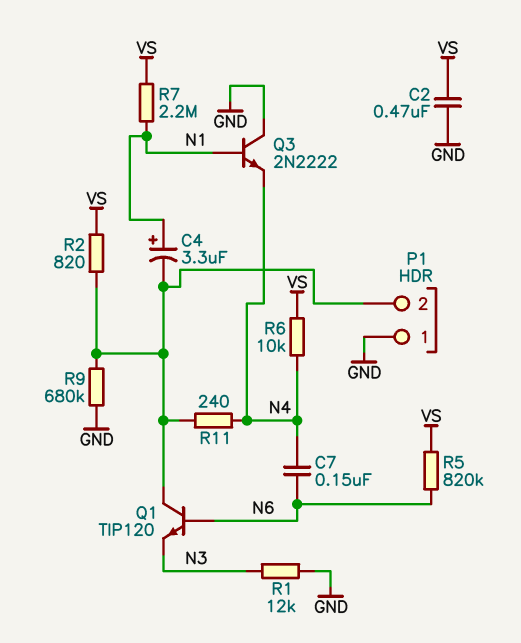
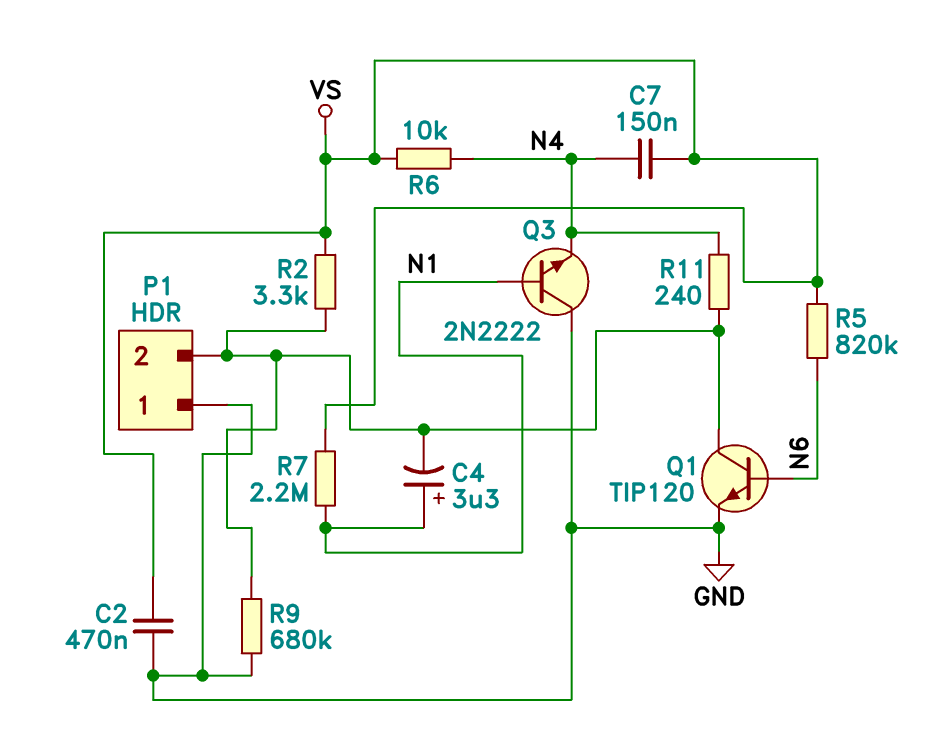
C7: 150nF (N4, N6) -> 150nF (N4, VS)
Q1: NPN TIP120 (B N6, C P1/2, E N3) -> NPN TIP120 (B N6, C P1/2, E GND)
R1: 12k (GND, N3) -> none
R2: 820 (P1/2, VS) -> 3.3k (P1/2, VS)

